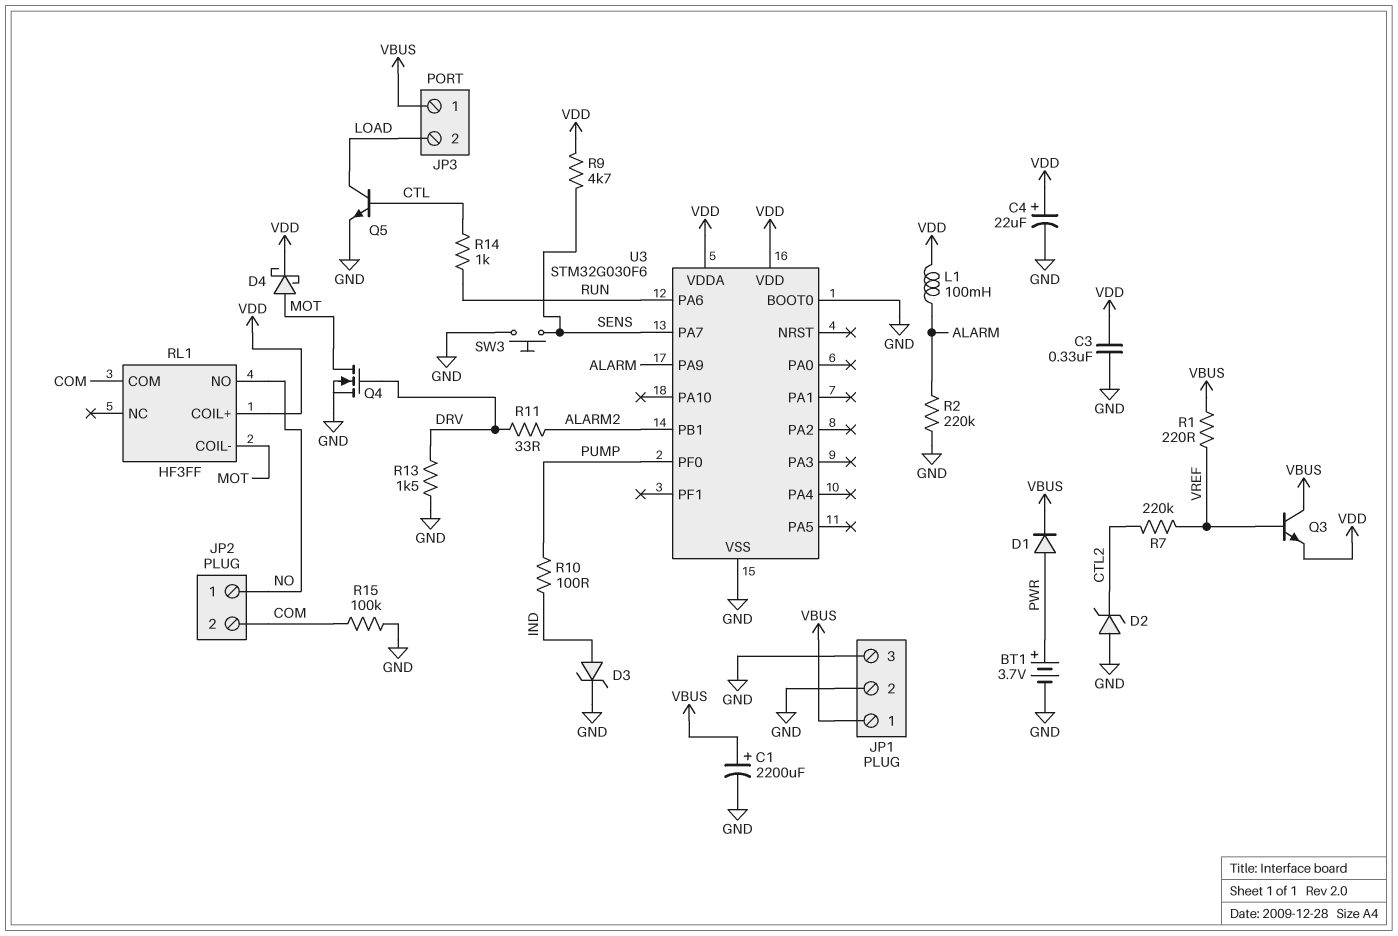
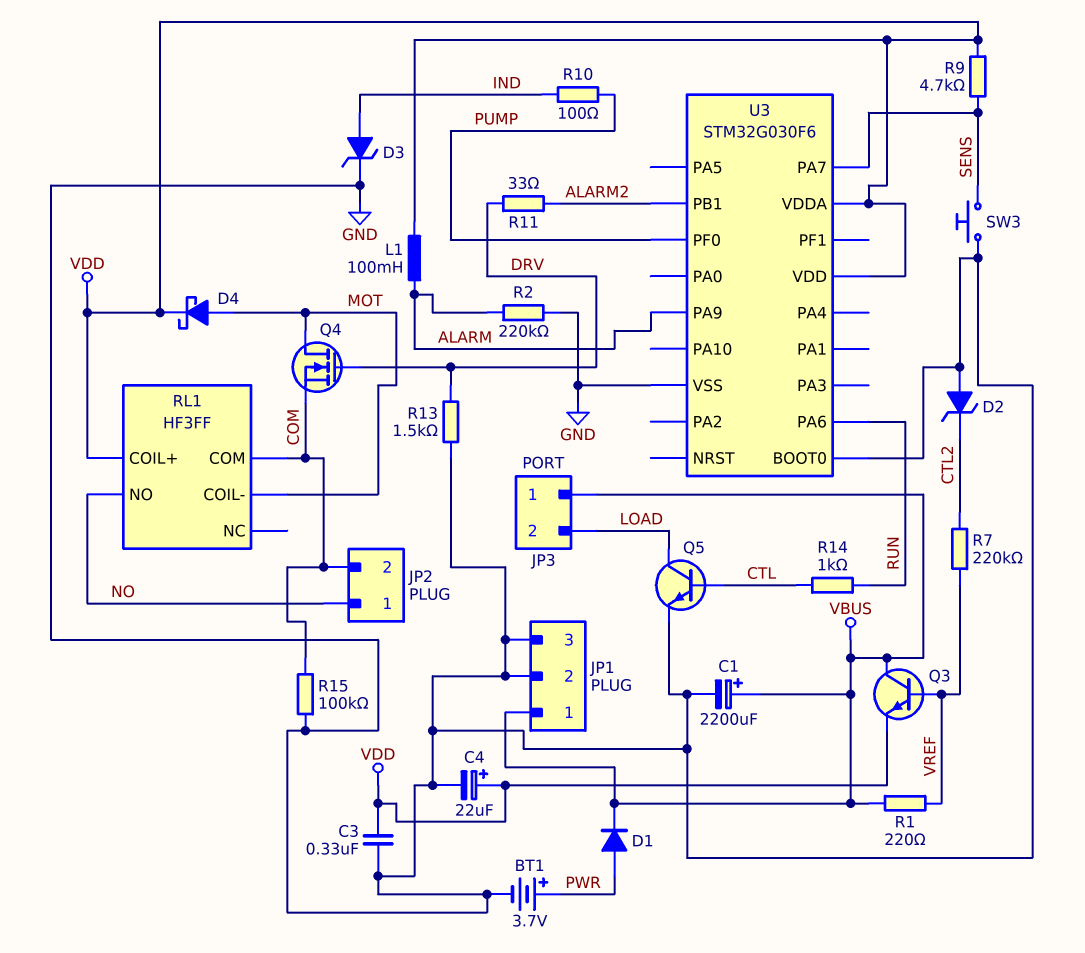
Q4: NMOS (G DRV, D MOT, S GND) -> NMOS (G DRV, D MOT, S COM)

